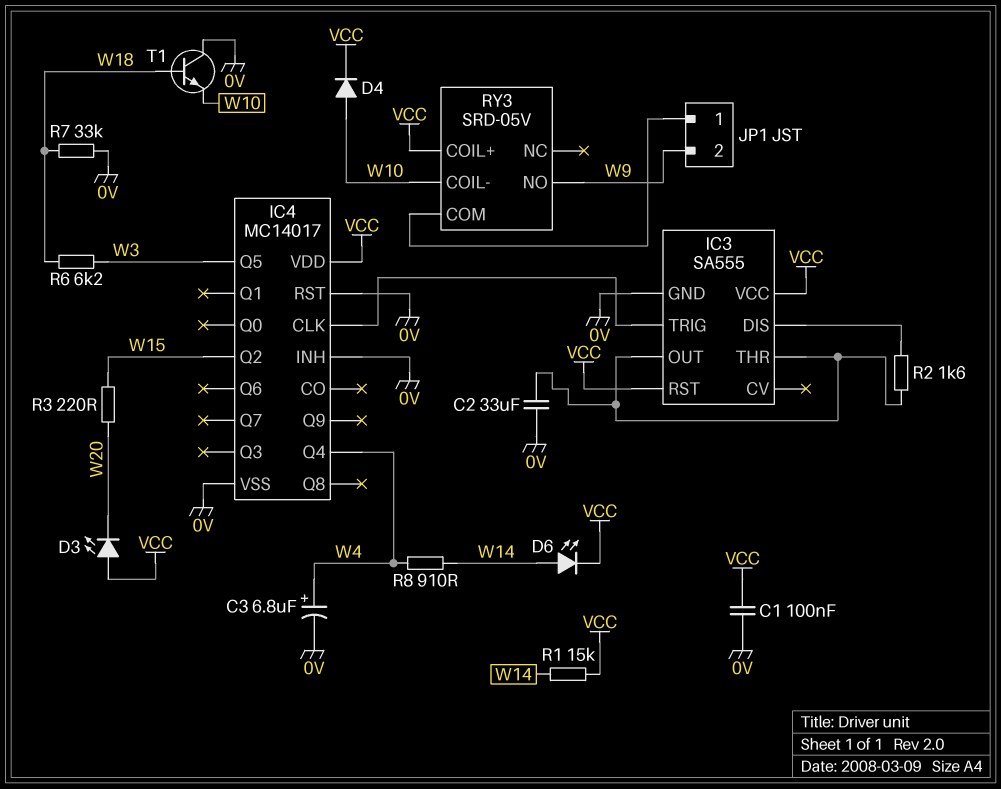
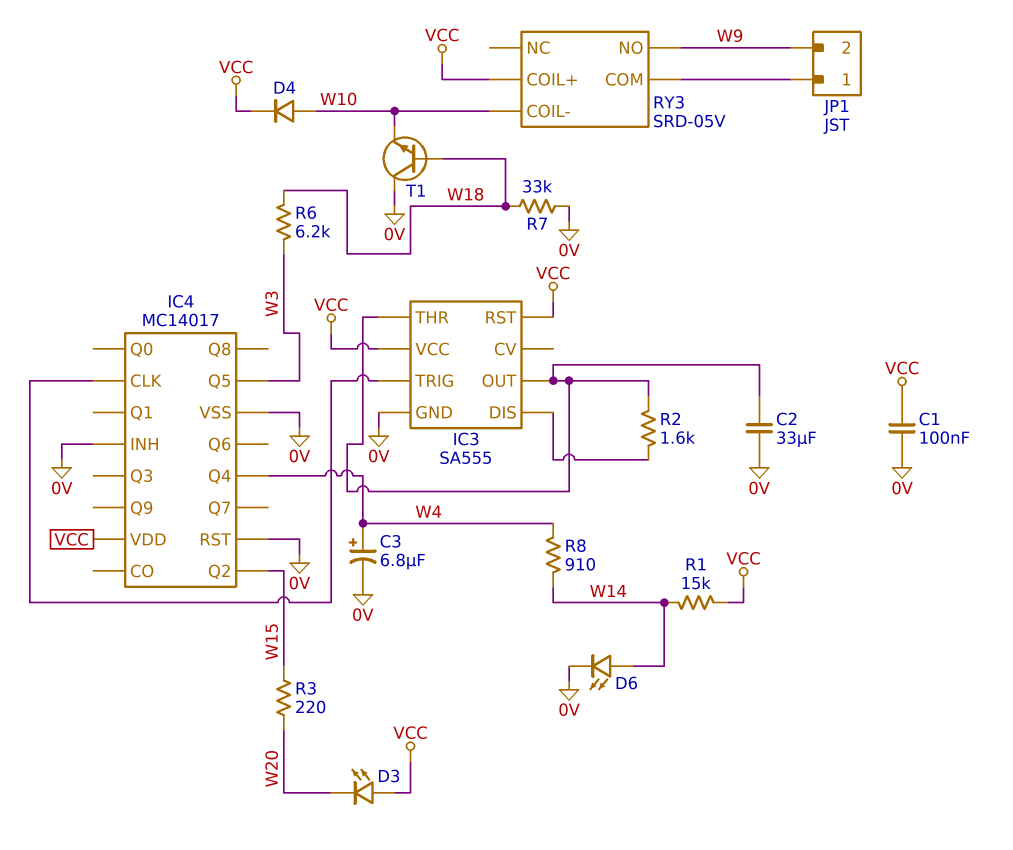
D6: LED (A W14, K VCC) -> LED (A W14, K 0V)

